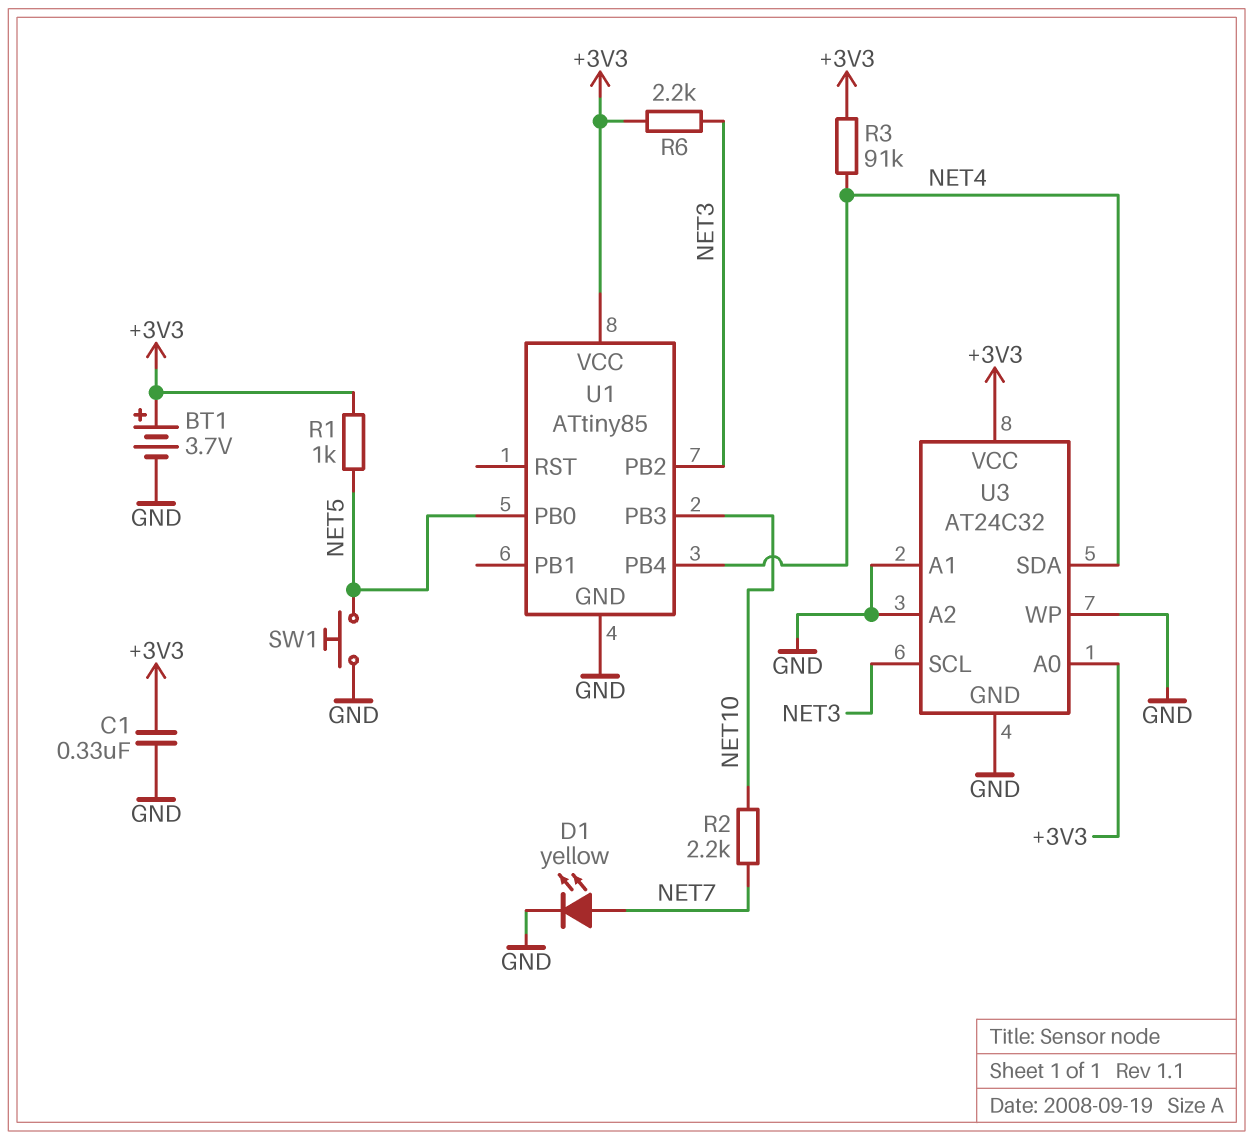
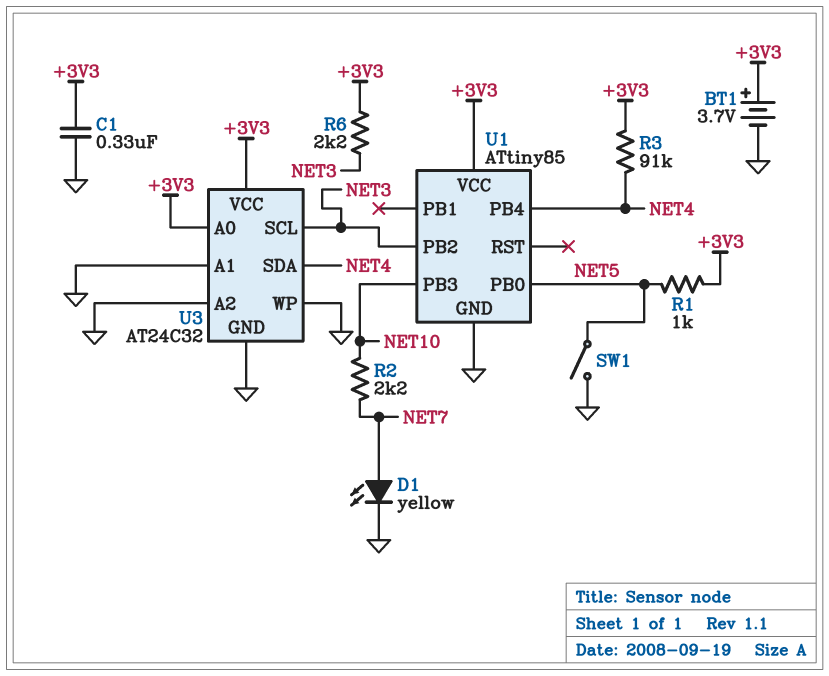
SW1: button (GND, NET5) -> switch (GND, NET5)

